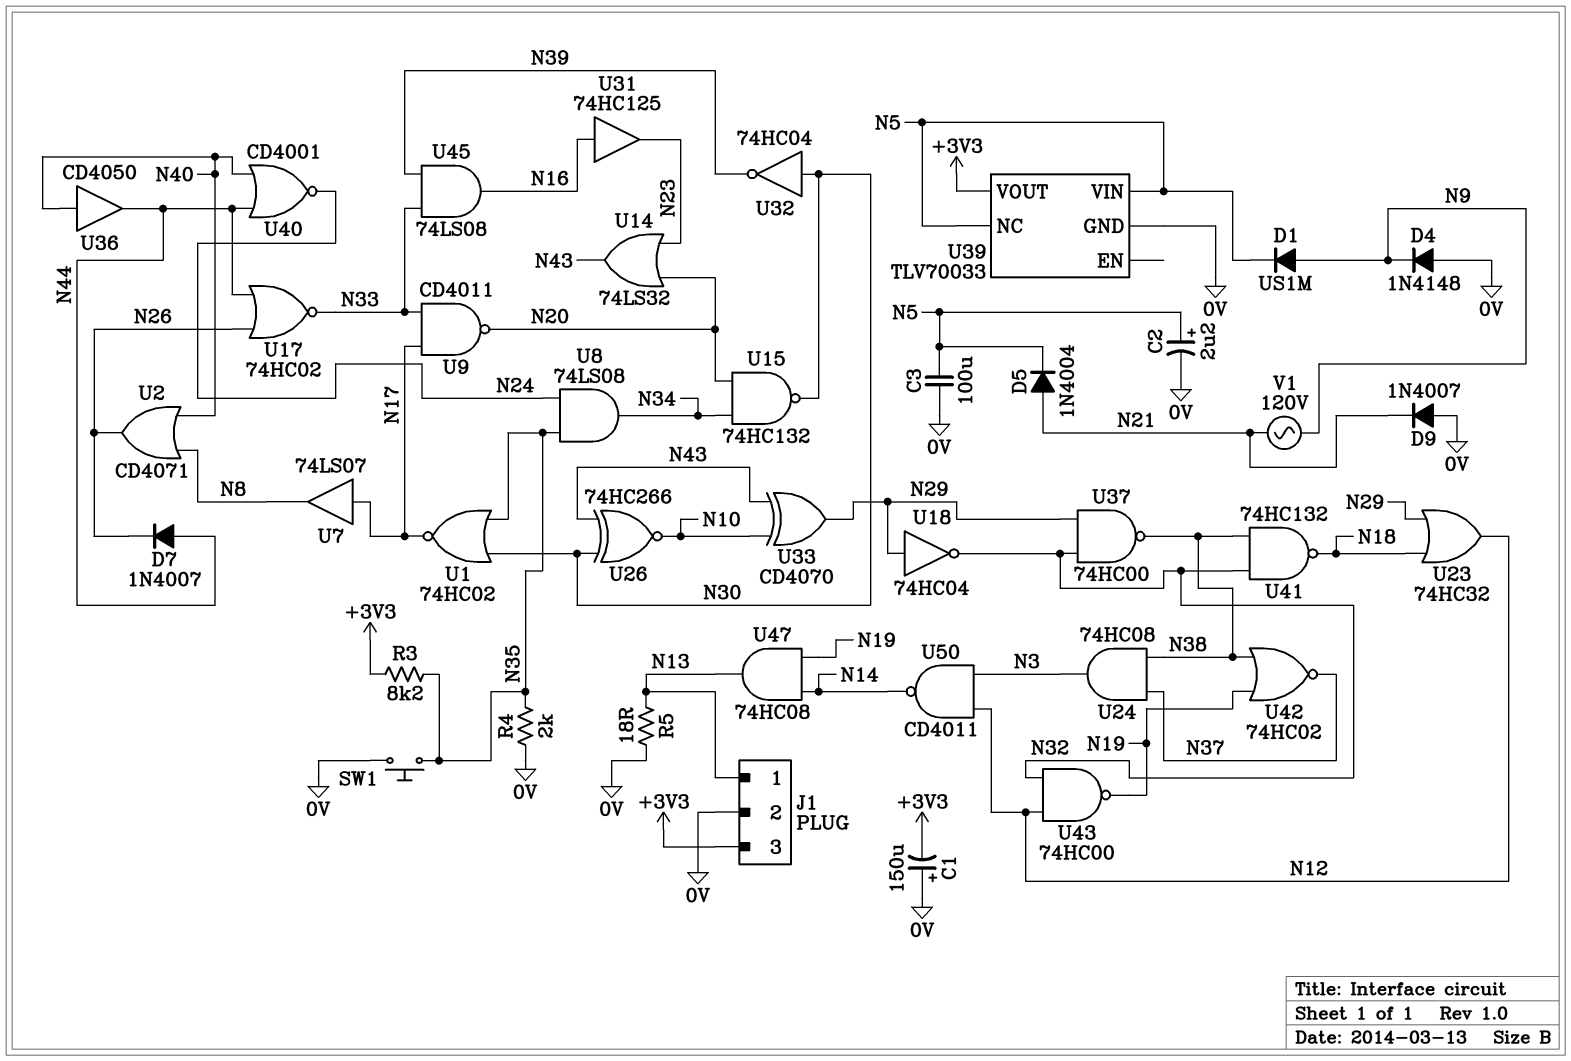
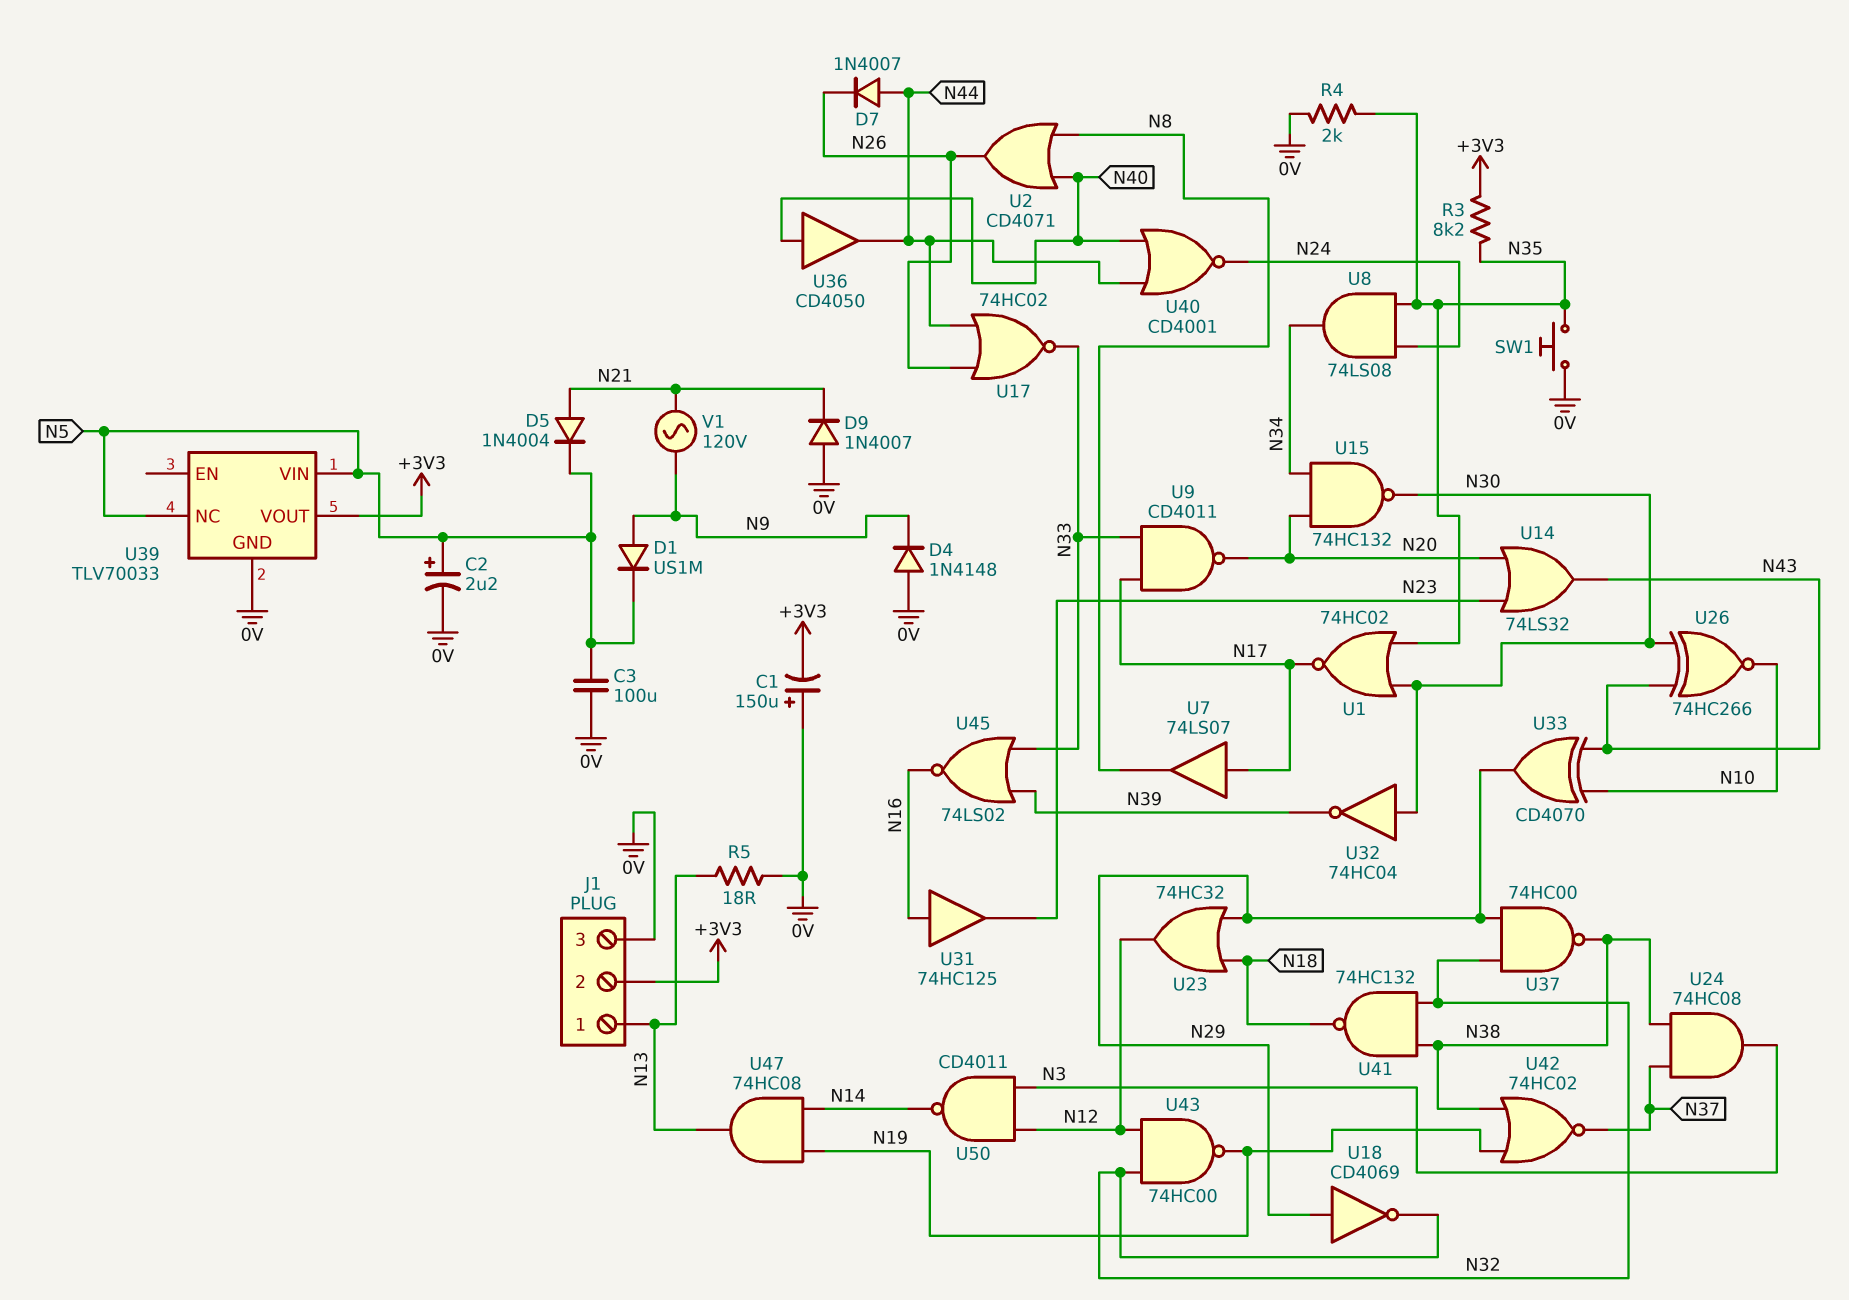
J1 pin 2: 0V -> +3V3
J1 pin 3: +3V3 -> 0V
U18: NOT 74HC04 (in N29, out N32) -> NOT CD4069 (in N29, out N32)
U45: AND 74LS08 (in N33, in N39, out N16) -> NOR 74LS02 (in N33, in N39, out N16)

